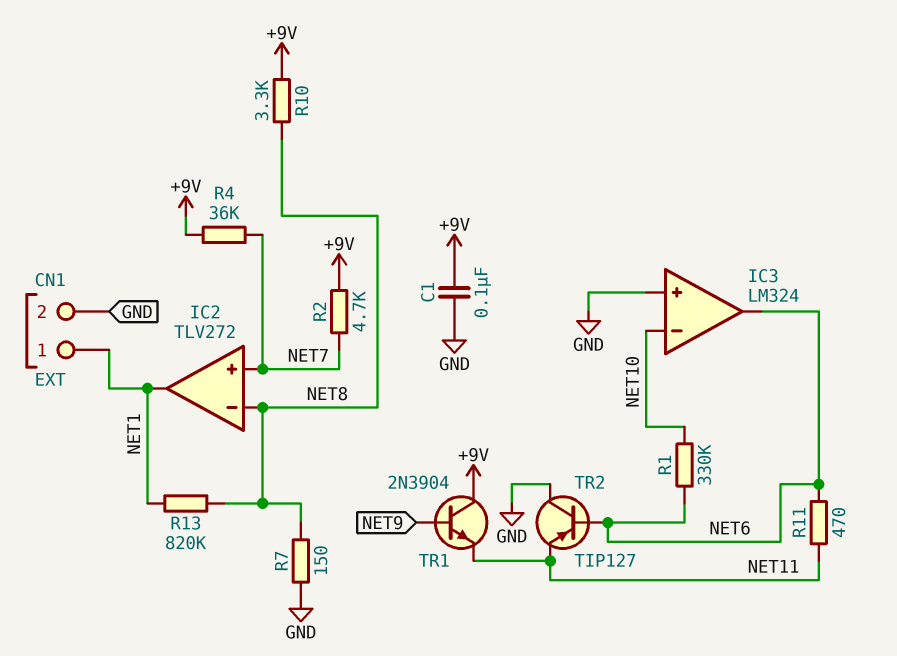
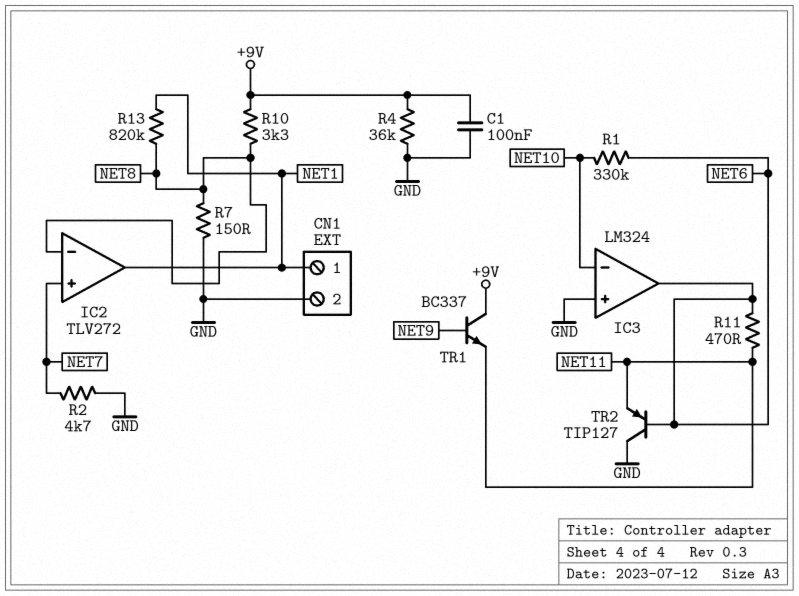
R2: 4.7k (+9V, NET7) -> 4.7k (GND, NET7)
R4: 36k (+9V, NET7) -> 36k (+9V, GND)
TR1: NPN 2N3904 (B NET9, C +9V, E NET11) -> NPN BC337 (B NET9, C +9V, E NET11)

